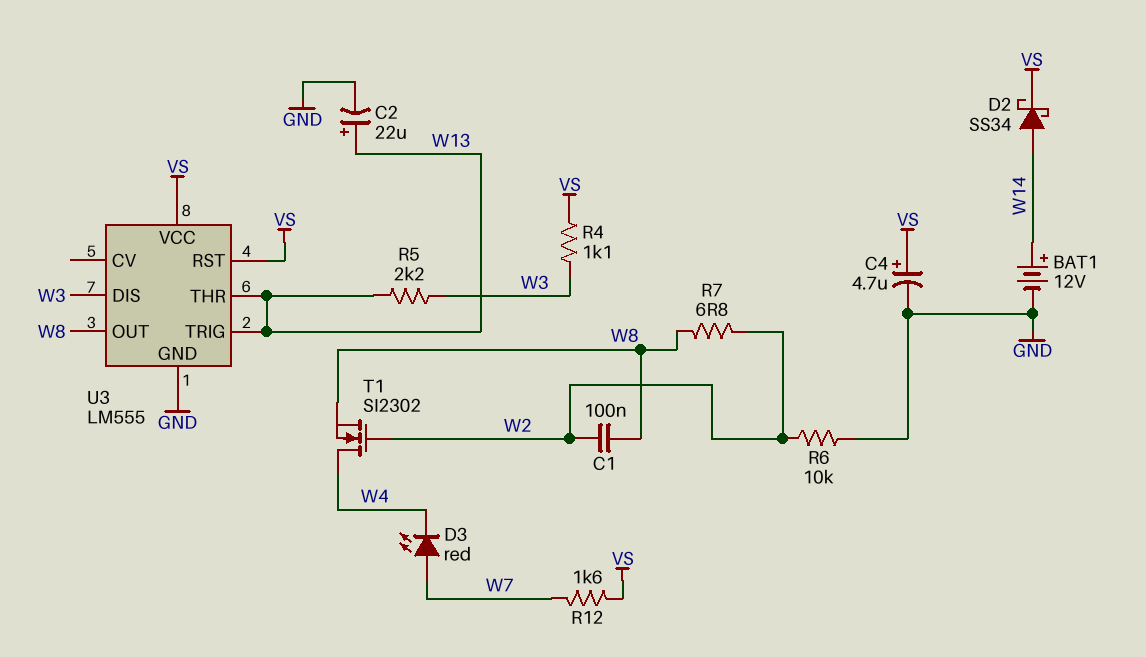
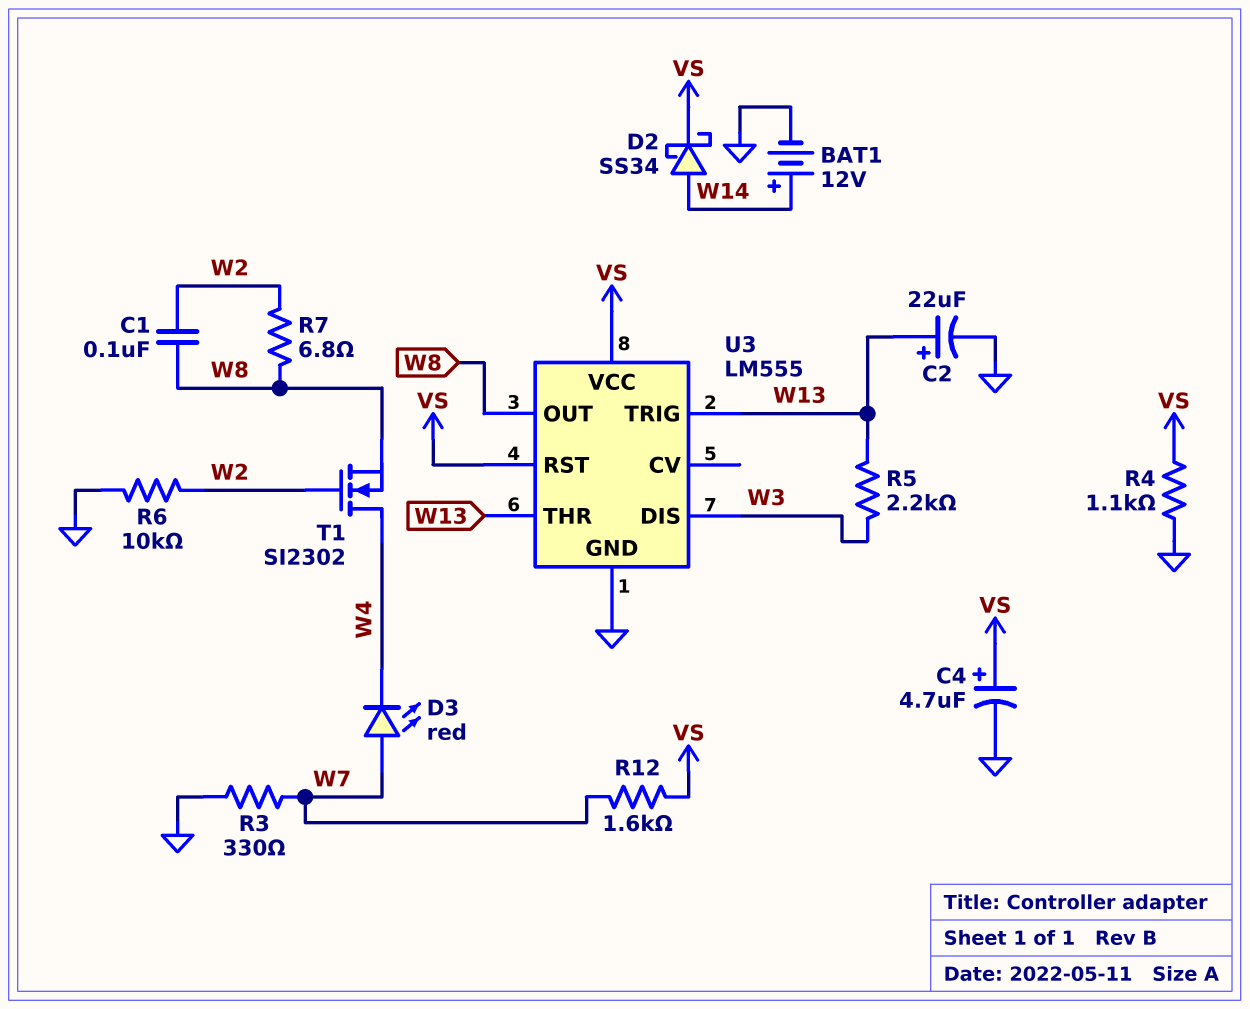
R3: none -> 330 (GND, W7)
R4: 1.1k (VS, W3) -> 1.1k (GND, VS)

